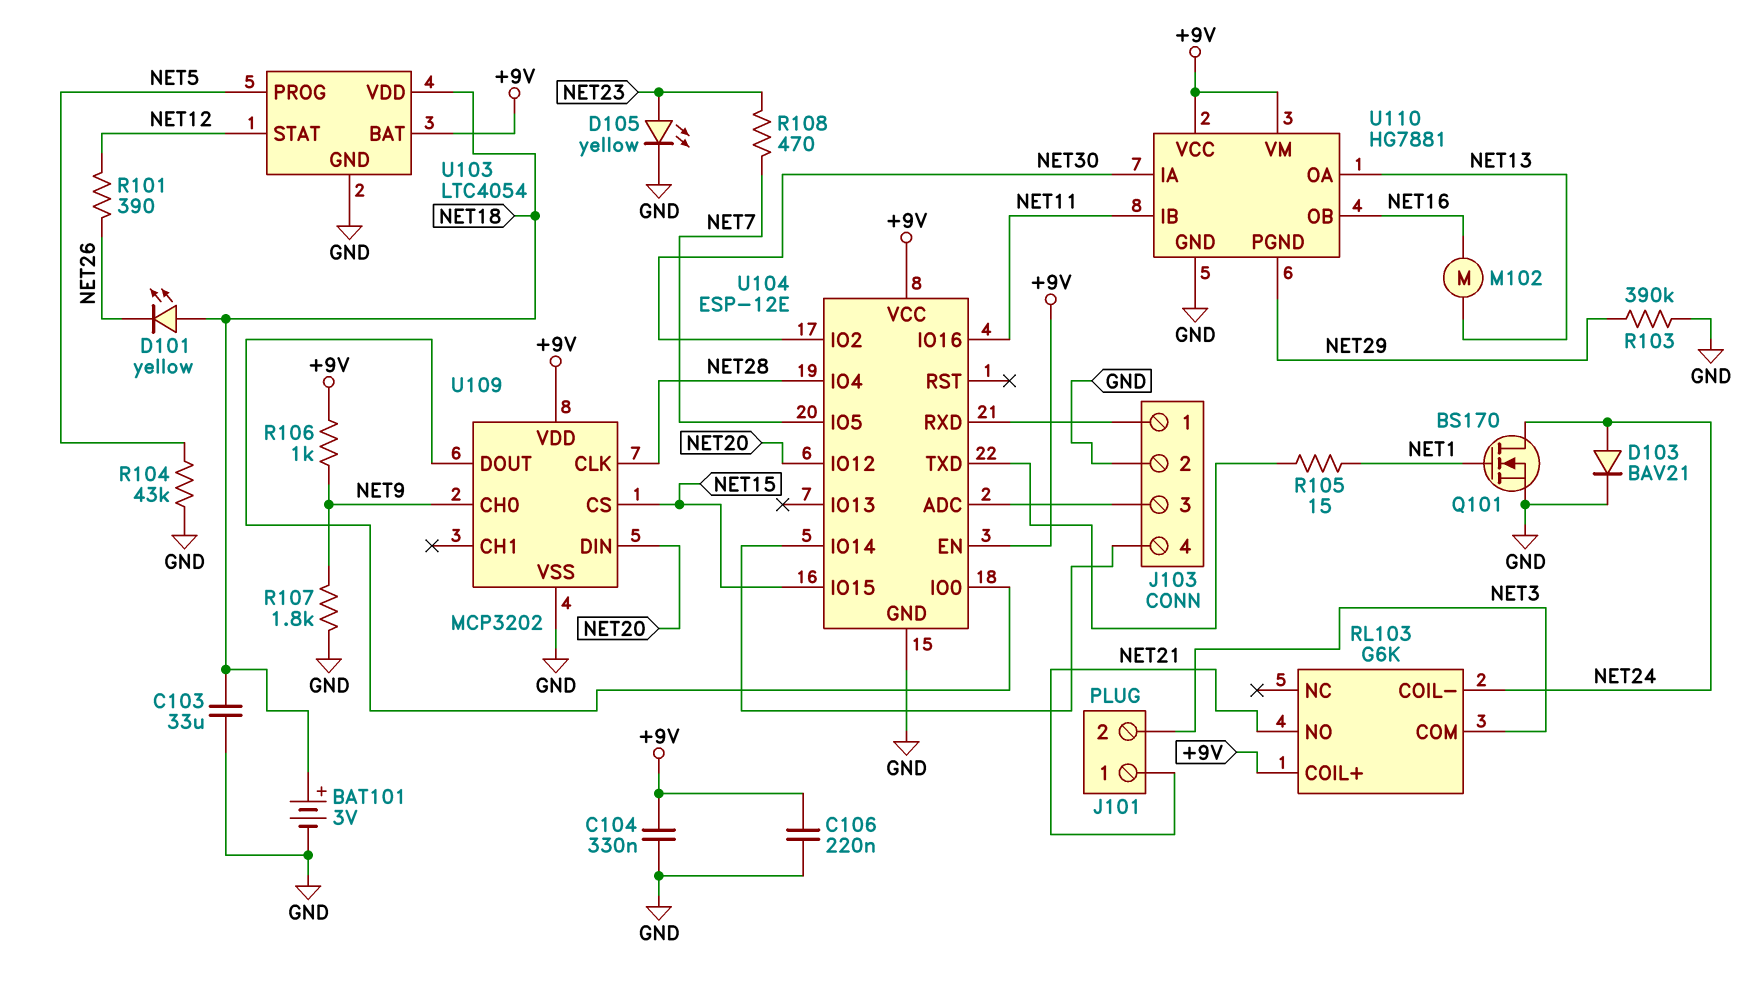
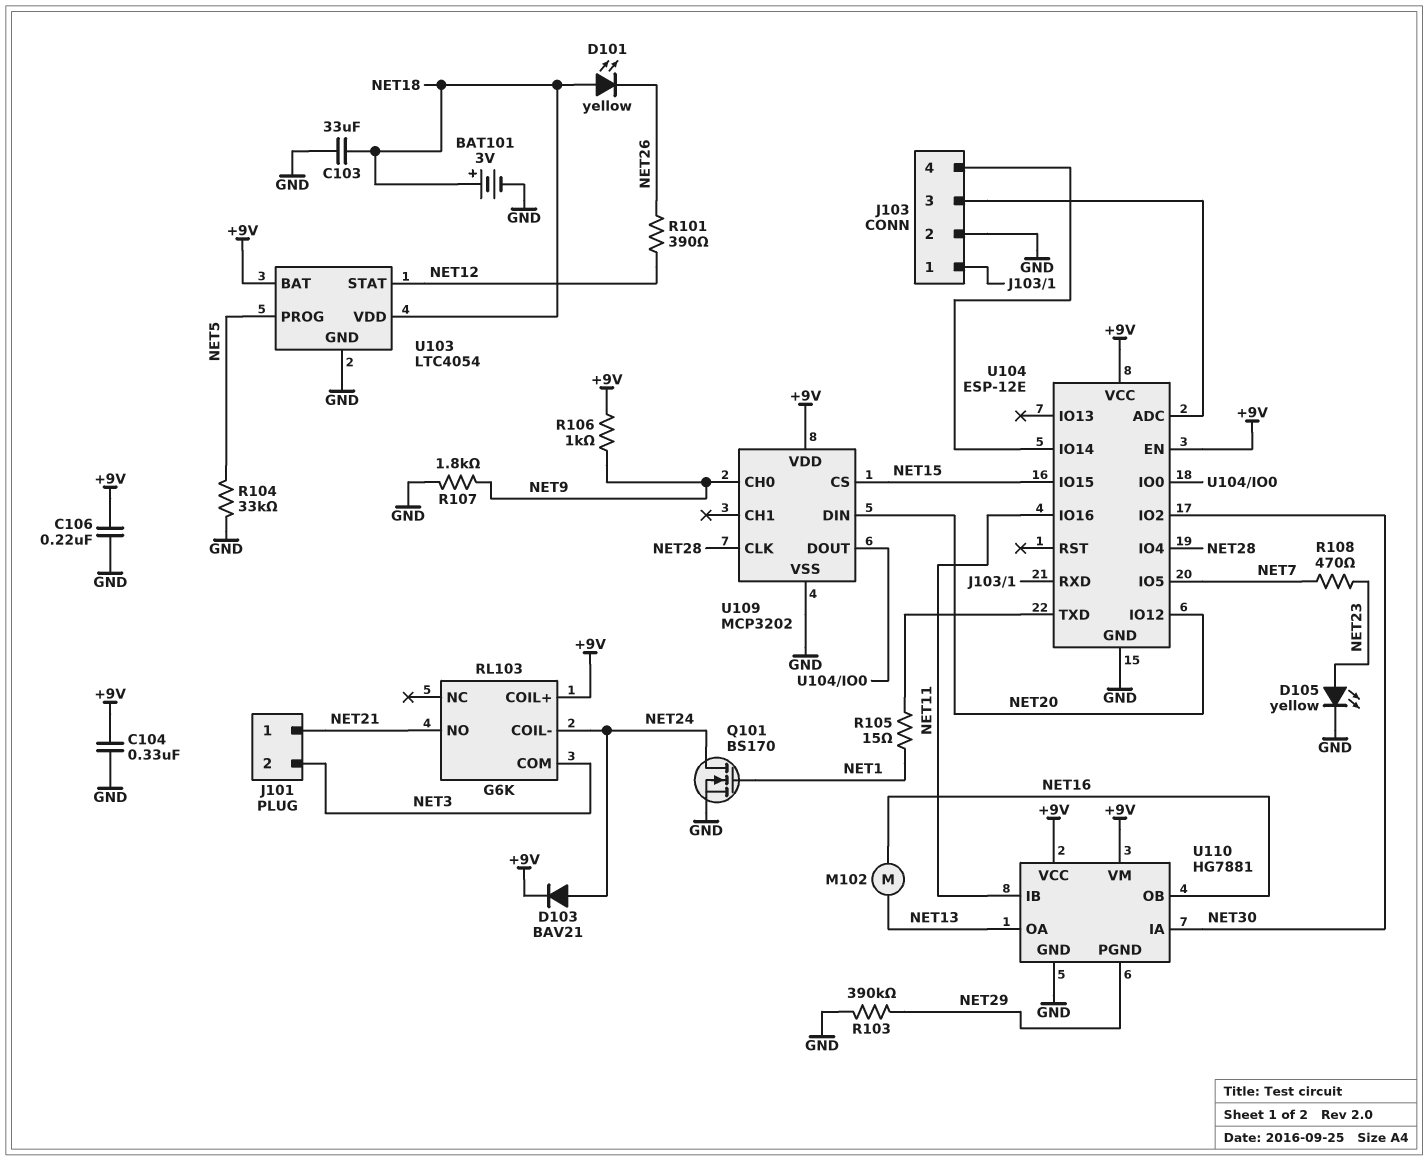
D103: diode BAV21 (A NET24, K GND) -> diode BAV21 (A NET24, K +9V)
R104: 43k (GND, NET5) -> 33k (GND, NET5)

